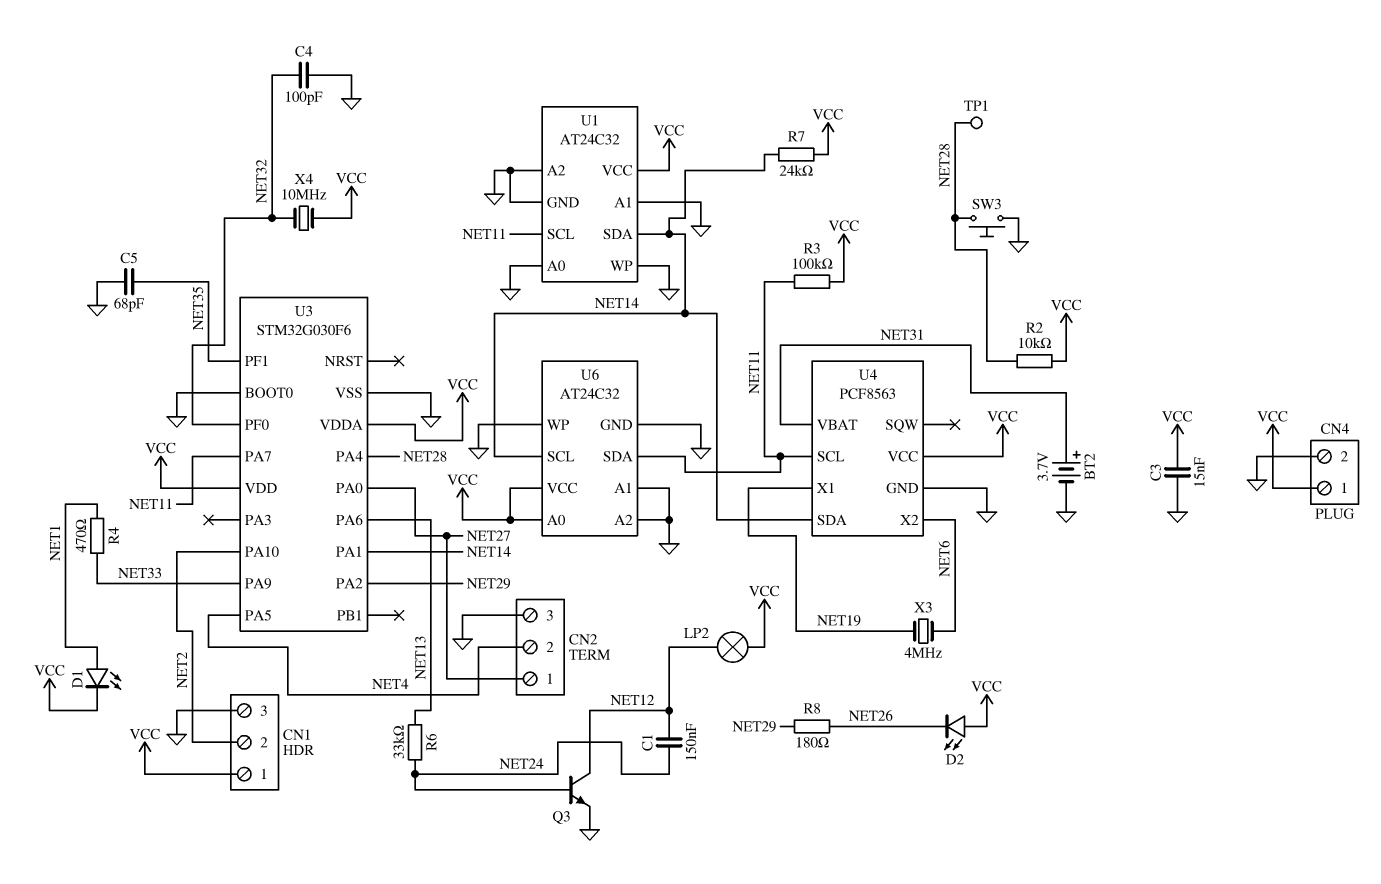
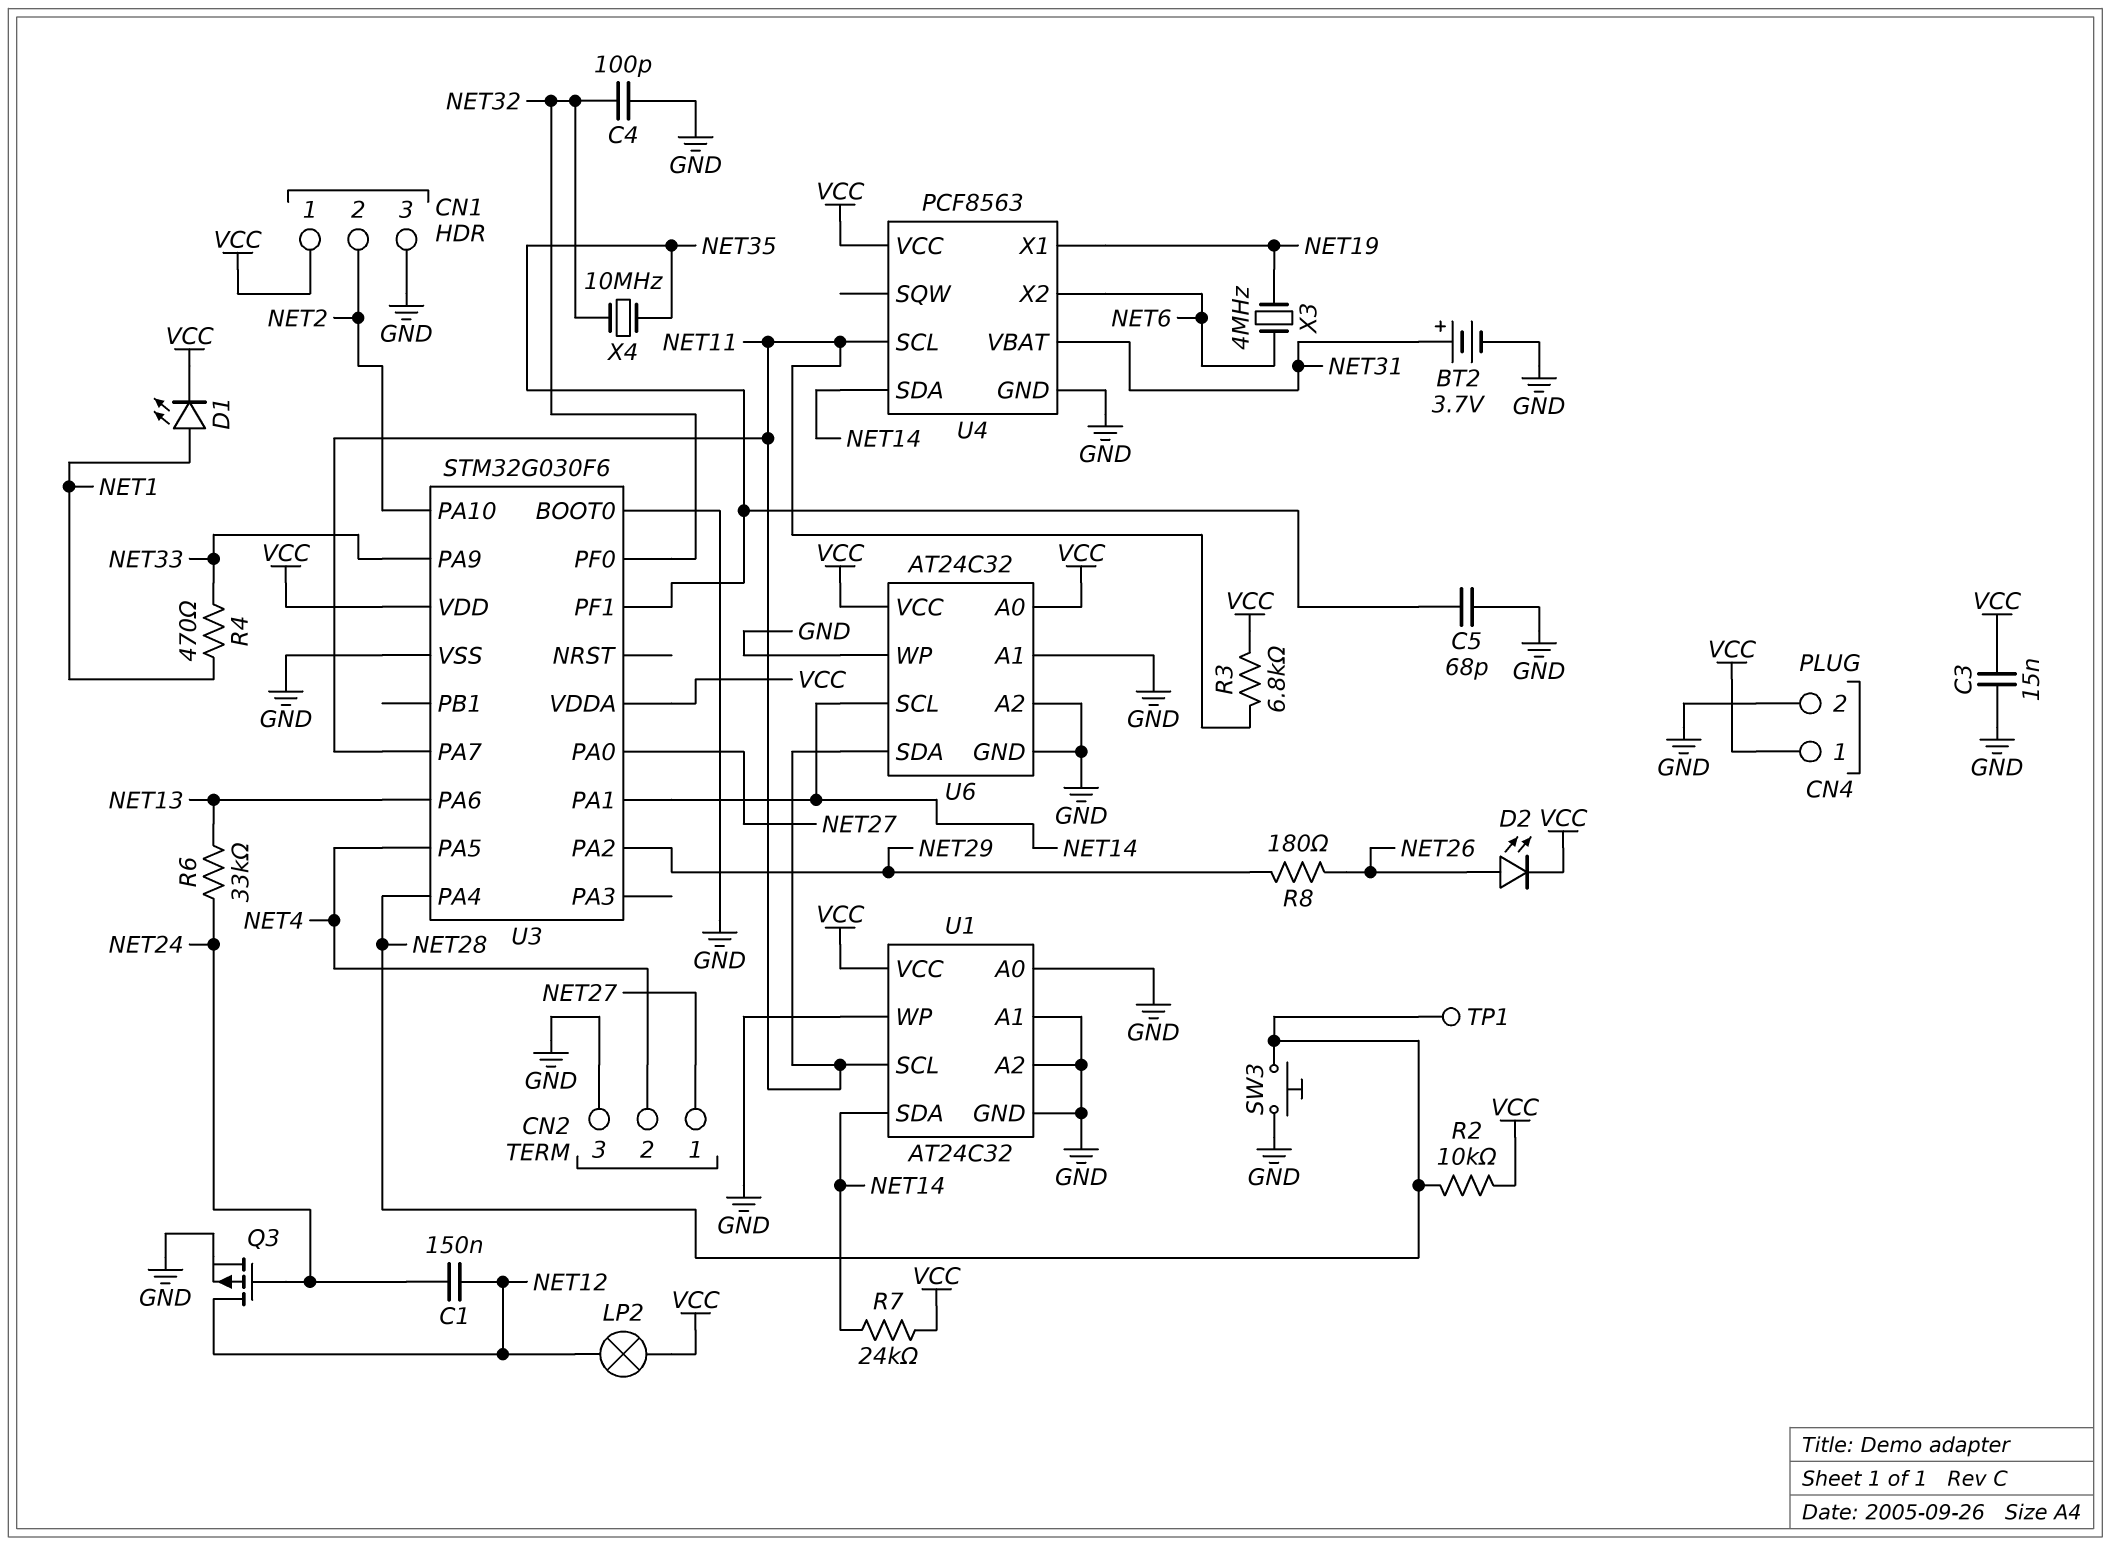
D2: LED (A VCC, K NET26) -> LED (A NET26, K VCC)
Q3: NPN (B NET24, C NET12, E GND) -> PMOS (G NET24, D NET12, S GND)
R3: 100k (NET11, VCC) -> 6.8k (NET11, VCC)
X4: 10MHz (NET32, VCC) -> 10MHz (NET32, NET35)

